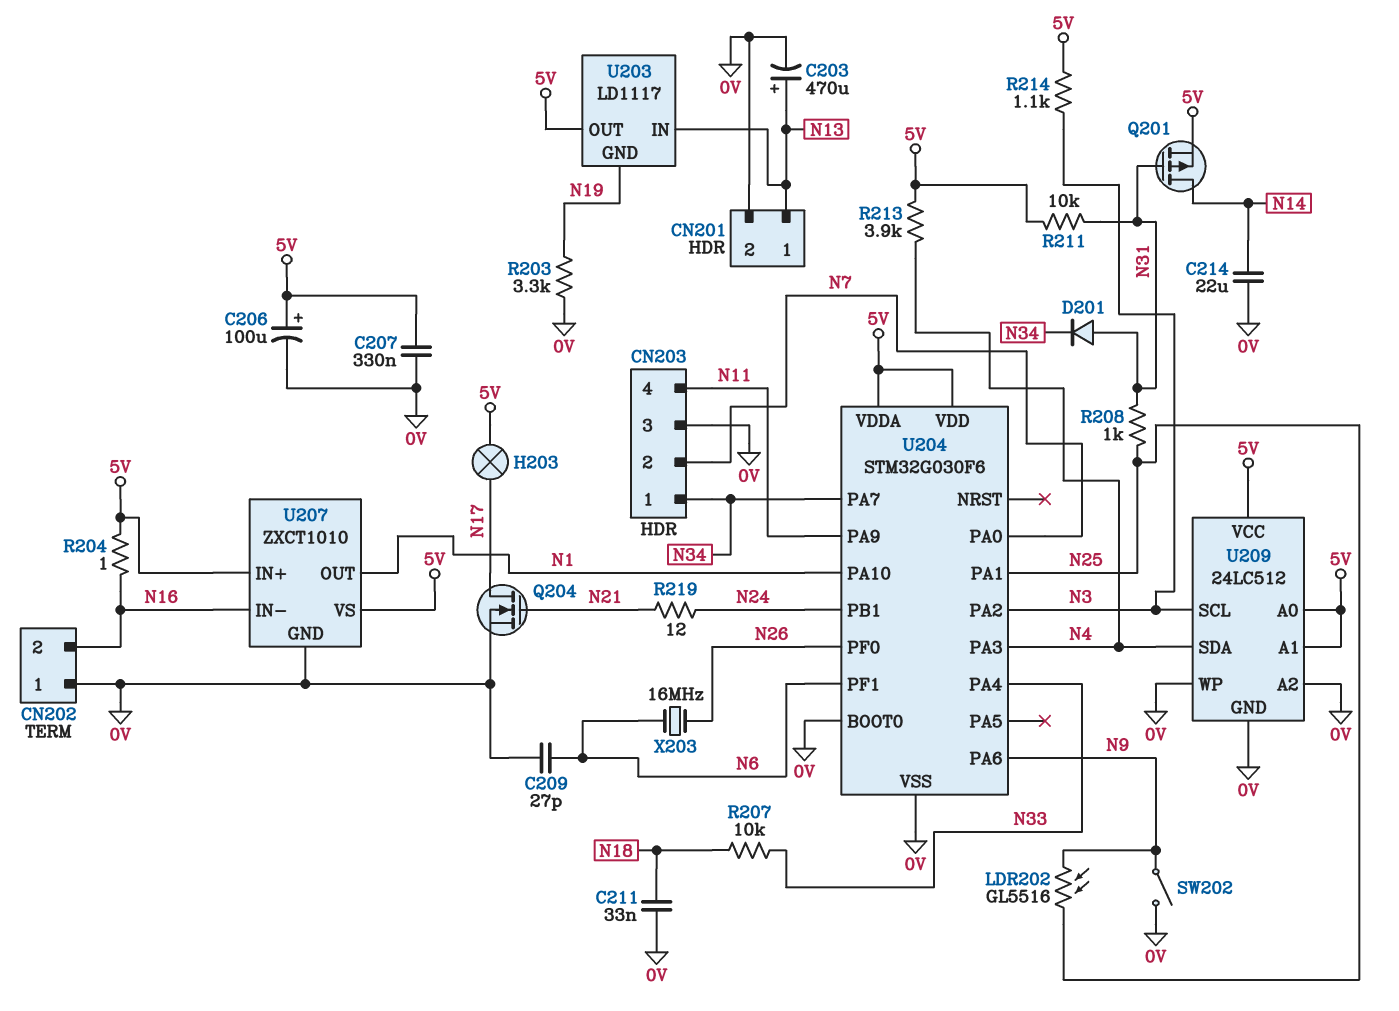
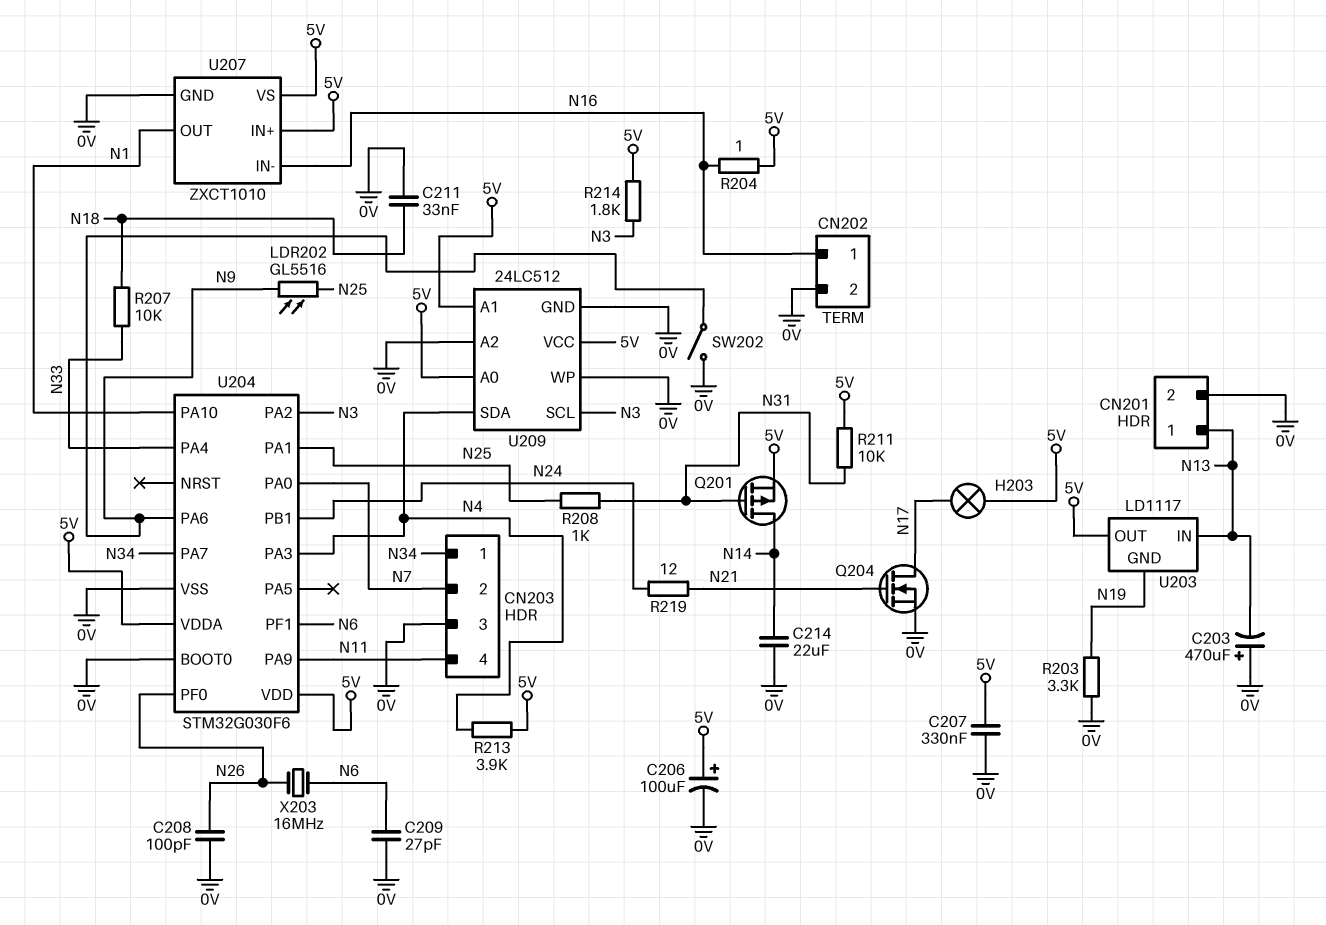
C203: 470uF (plus N13, minus 0V) -> 470uF (plus 0V, minus N13)
C208: none -> 100pF (0V, N26)
CN202 pin 1: 0V -> N16
CN202 pin 2: N16 -> 0V
D201: diode (A N31, K N34) -> none
R214: 1.1k (5V, N3) -> 1.8k (5V, N3)

